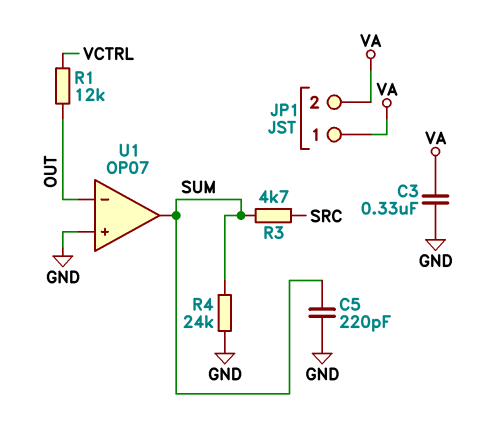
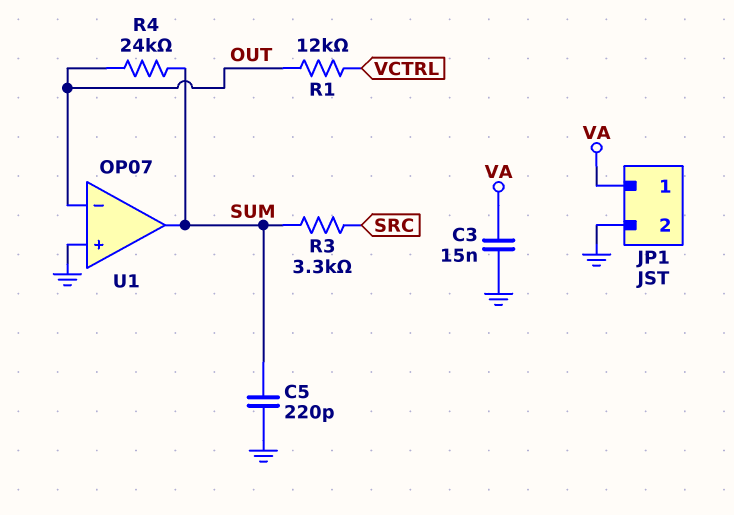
C3: 330nF (GND, VA) -> 15nF (GND, VA)
JP1 pin 2: VA -> GND
R3: 4.7k (SRC, SUM) -> 3.3k (SRC, SUM)
R4: 24k (GND, SUM) -> 24k (OUT, SUM)

